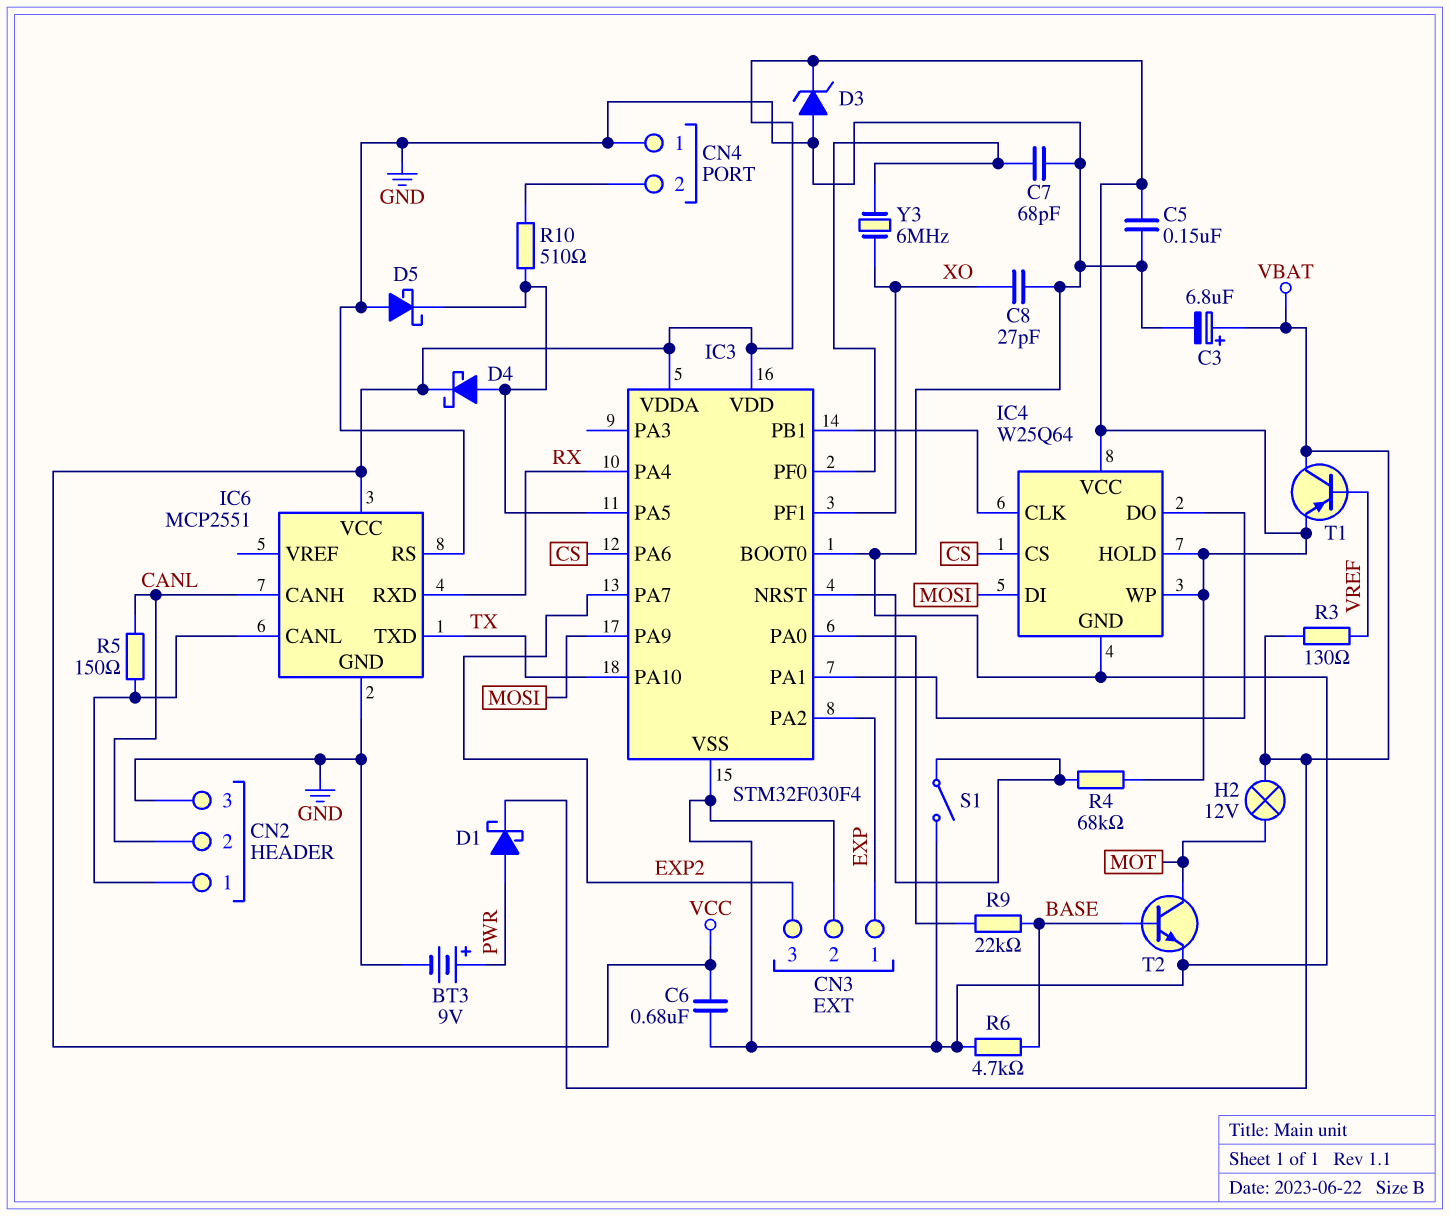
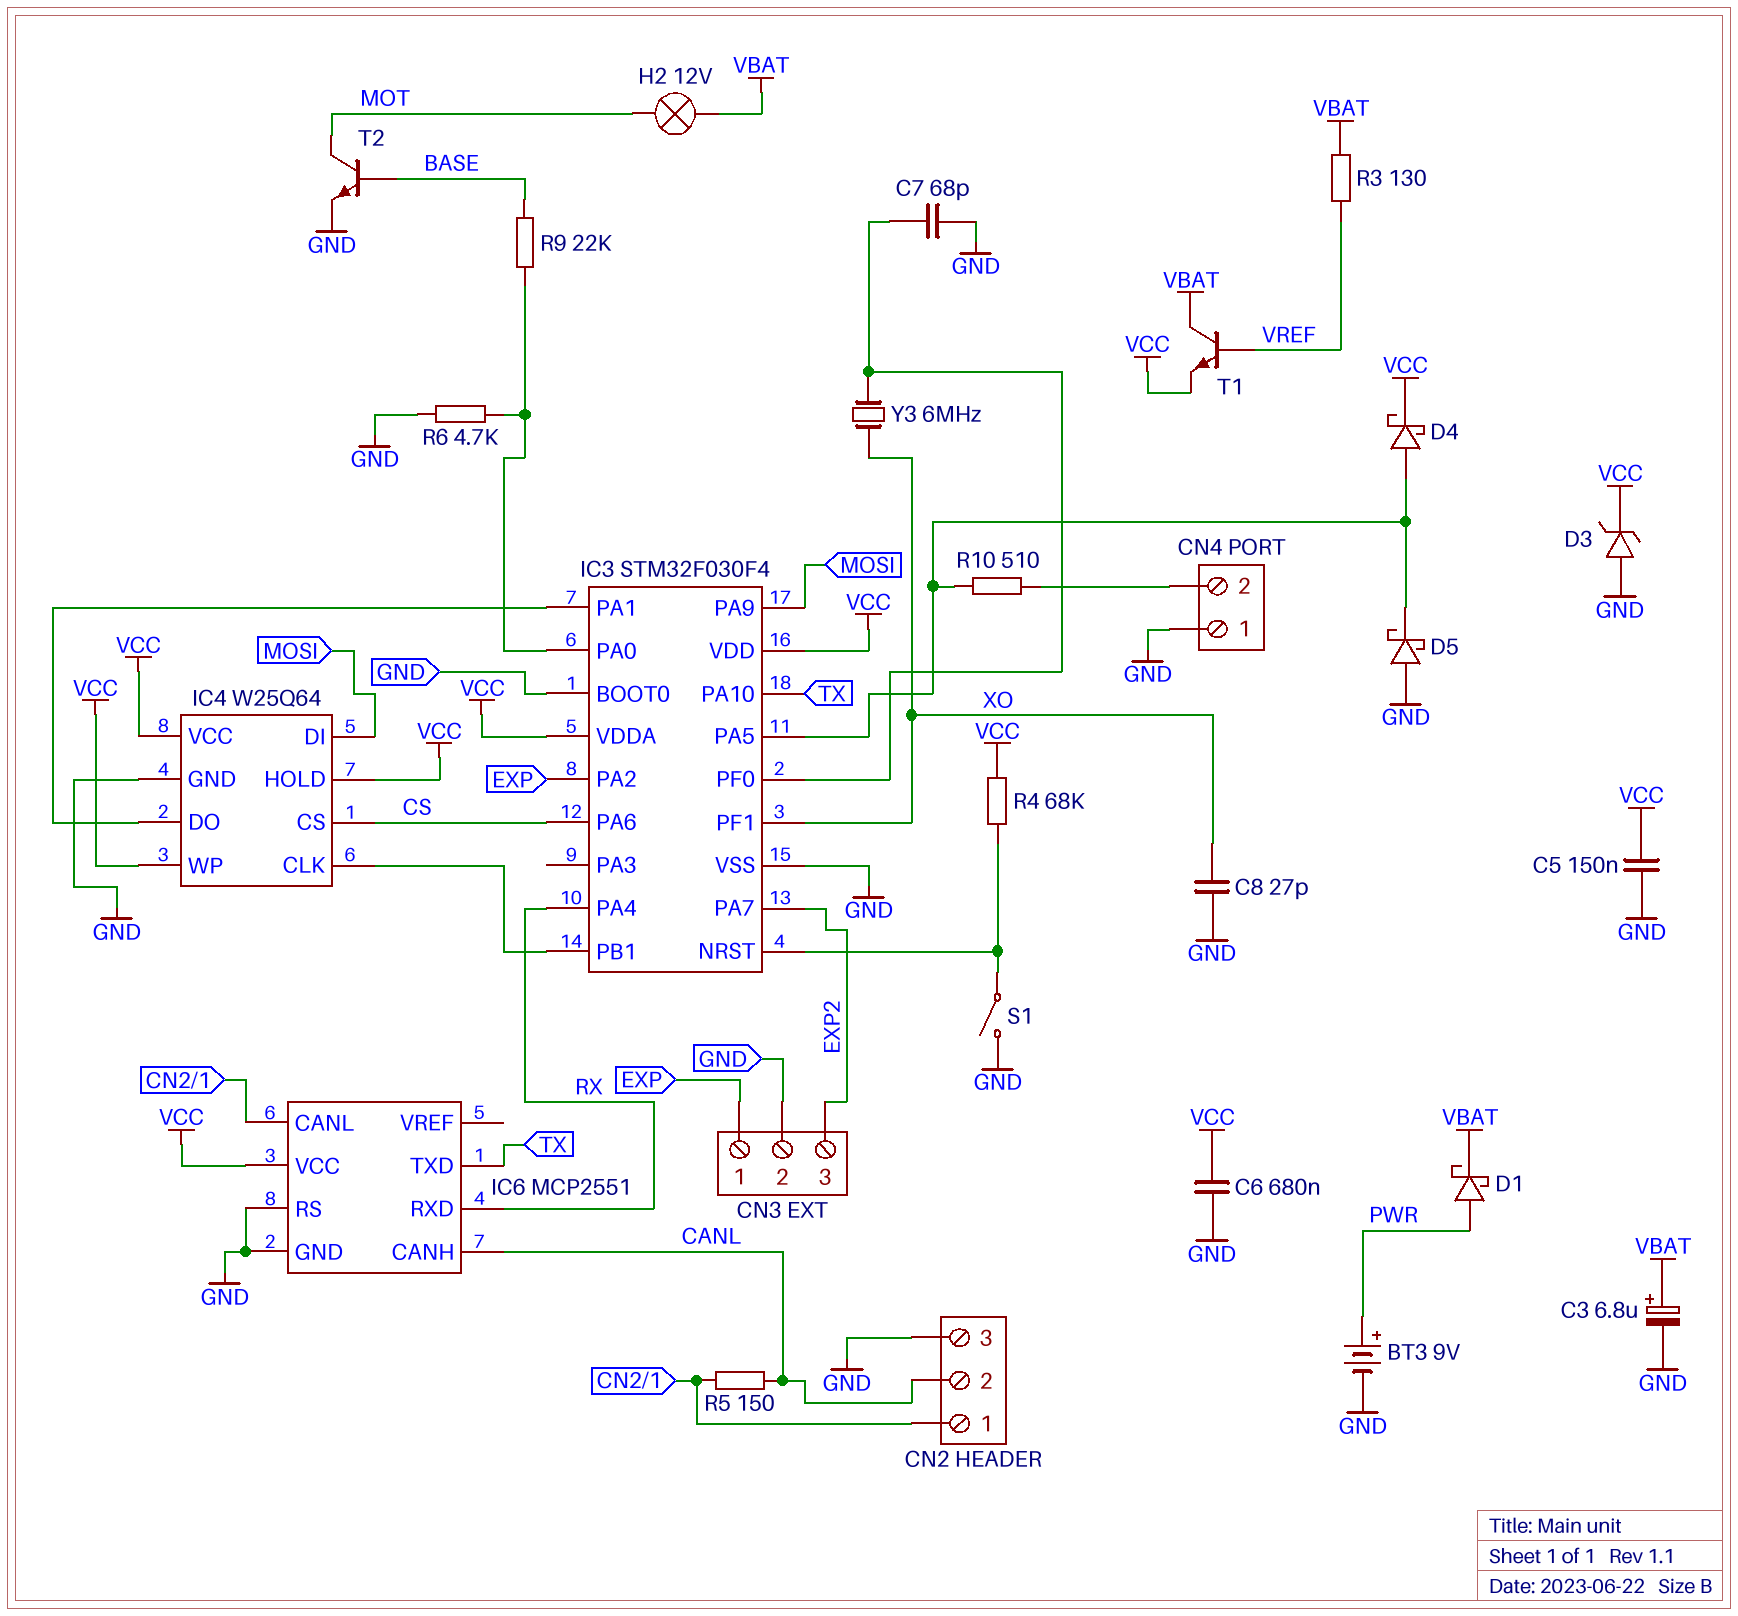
R6: 4.7k (BASE, GND) -> 4.7k (GND, IC3/PA0)
T1: PNP (B VREF, C VBAT, E VCC) -> NPN (B VREF, C VBAT, E VCC)

